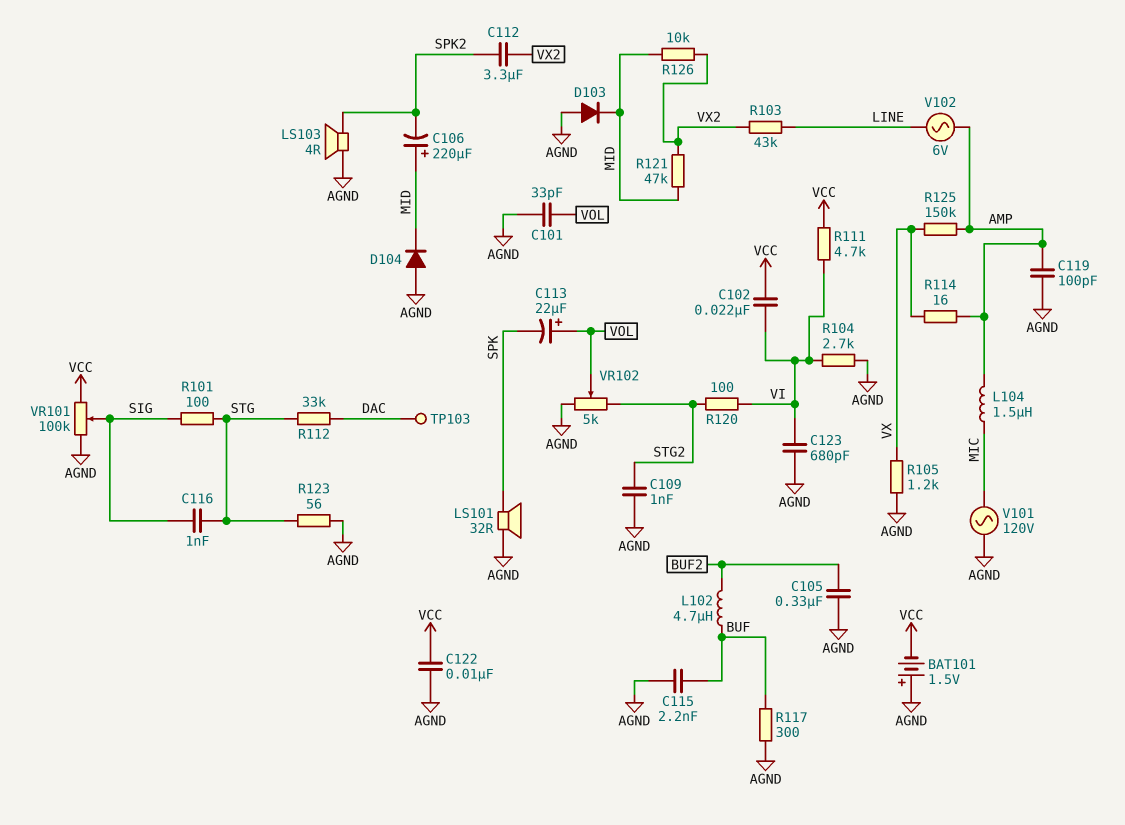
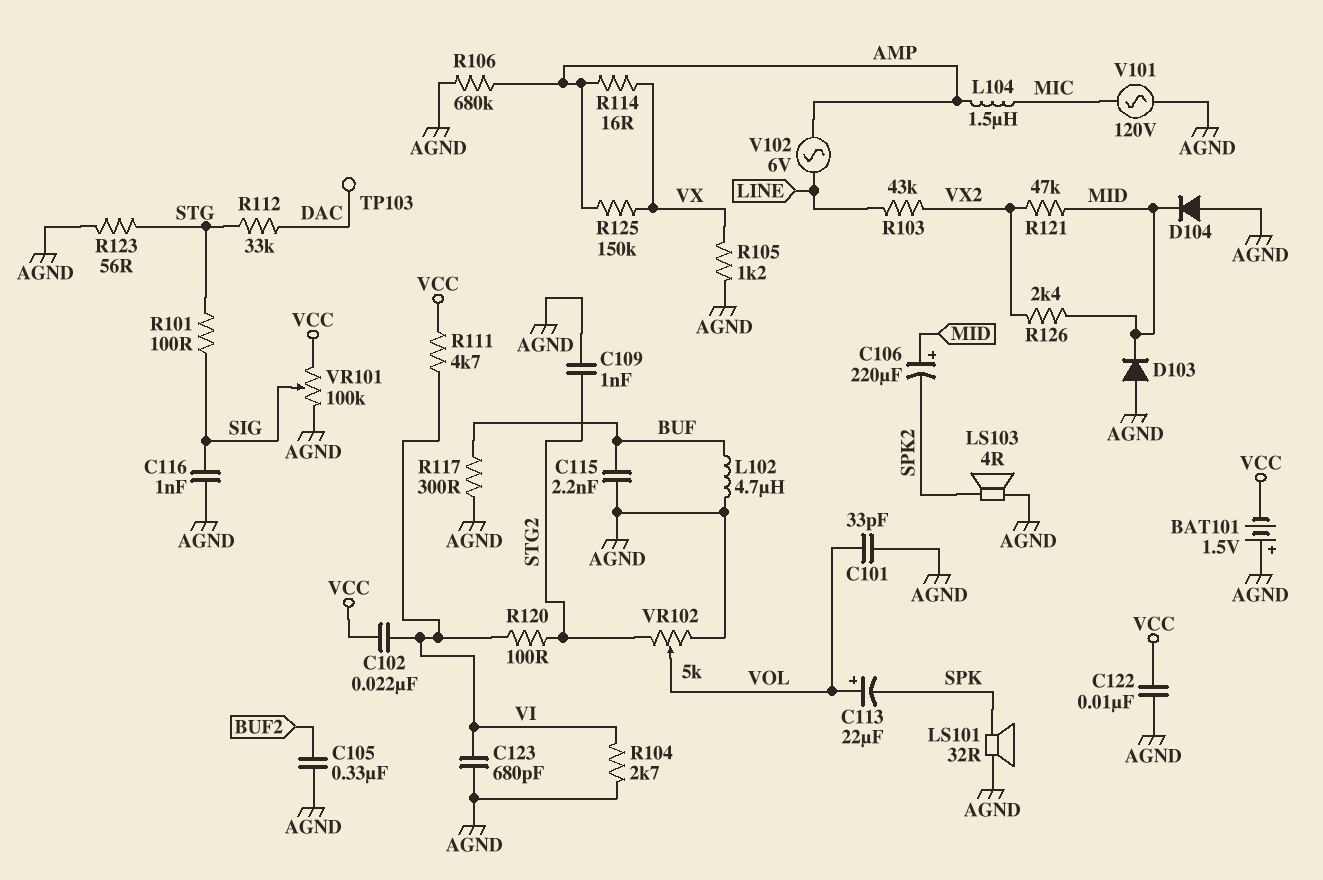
C112: 3.3uF (SPK2, VX2) -> none
C116: 1nF (SIG, STG) -> 1nF (AGND, SIG)
C119: 100pF (AGND, AMP) -> none
L102: 4.7uH (BUF, BUF2) -> 4.7uH (AGND, BUF)
R106: none -> 680k (AGND, AMP)
R126: 10k (MID, VX2) -> 2.4k (MID, VX2)

